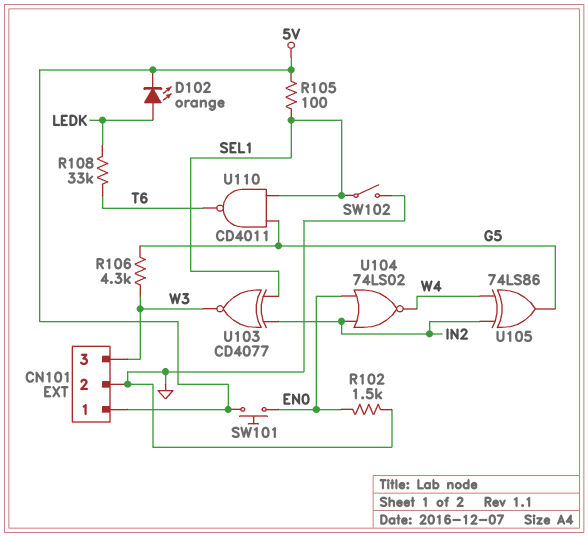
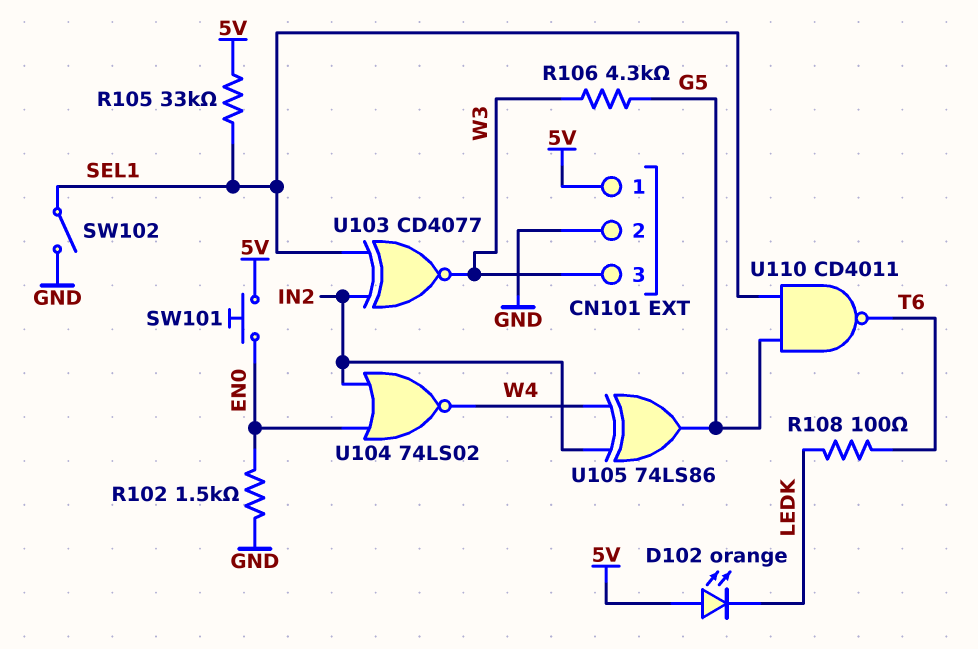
D102: LED orange (A LEDK, K 5V) -> LED orange (A 5V, K LEDK)
R105: 100 (5V, SEL1) -> 33k (5V, SEL1)
R108: 33k (LEDK, T6) -> 100 (LEDK, T6)

